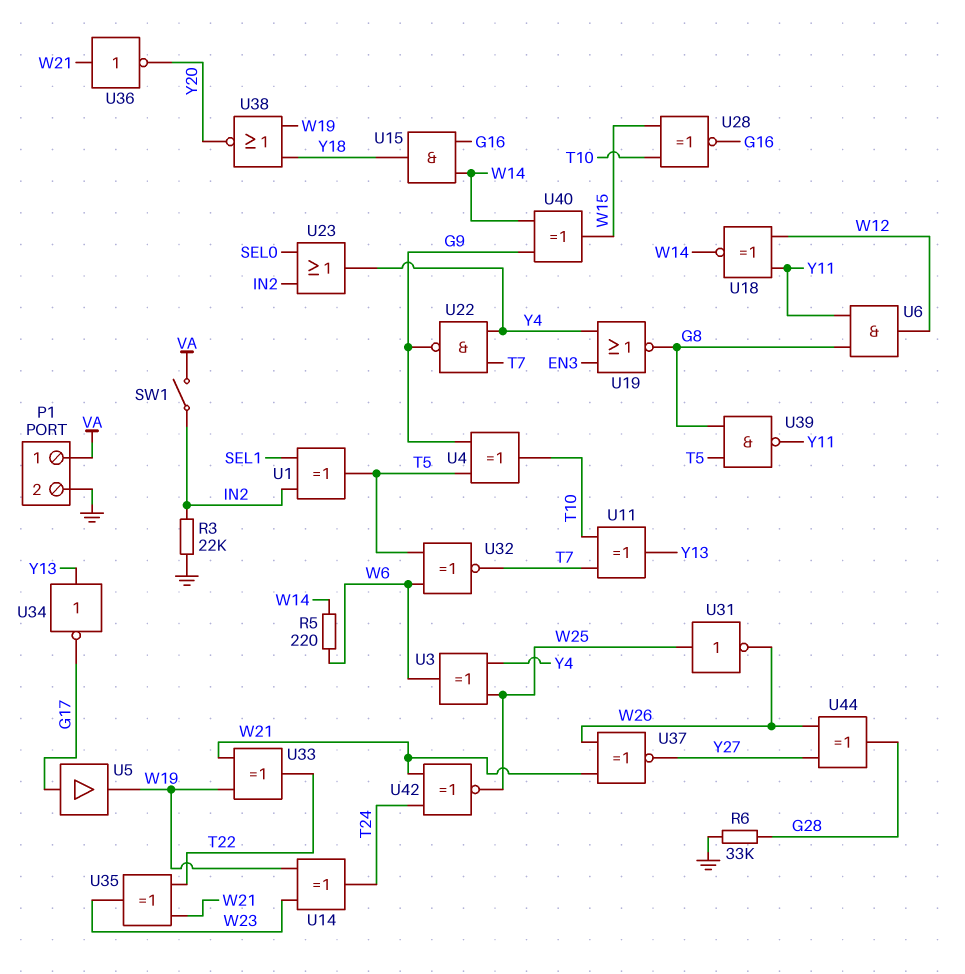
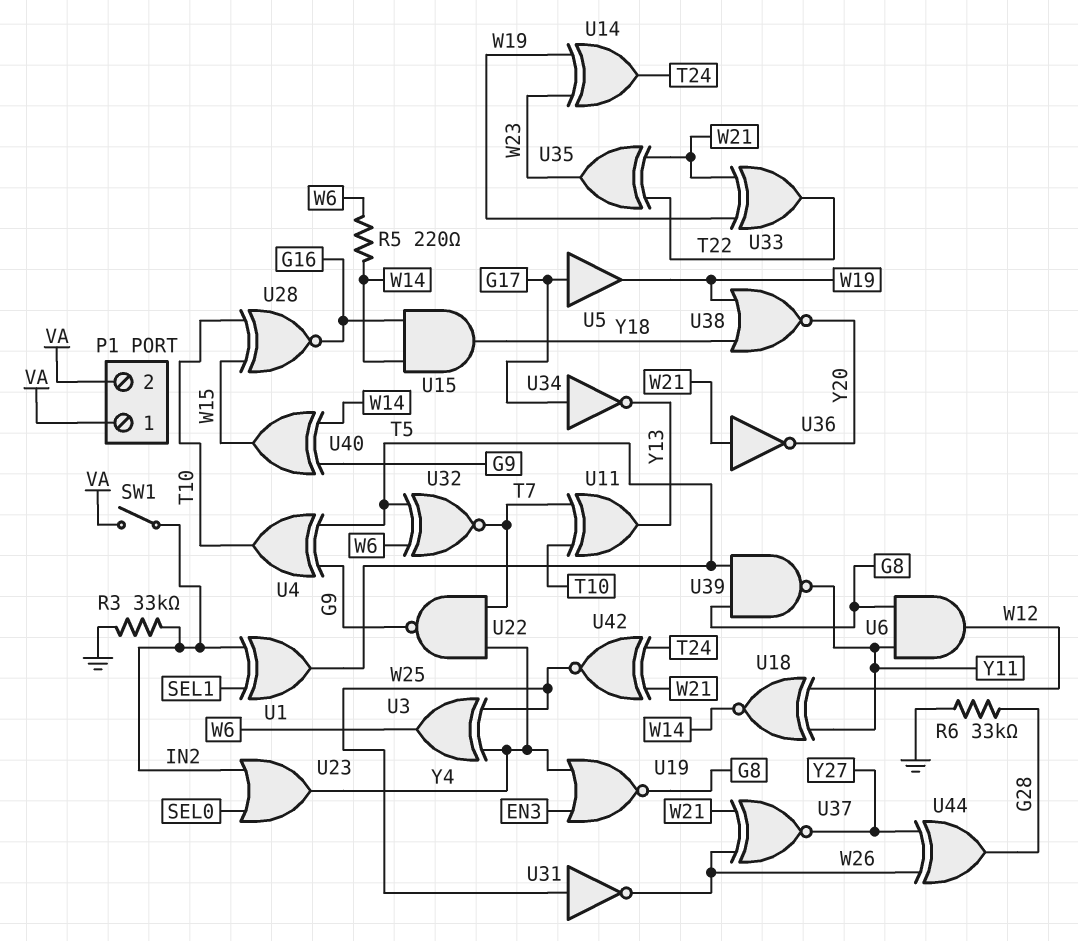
P1 pin 2: GND -> VA
R3: 22k (GND, IN2) -> 33k (GND, IN2)
U34: NOT (in Y13, out G17) -> NOT (in G17, out Y13)

